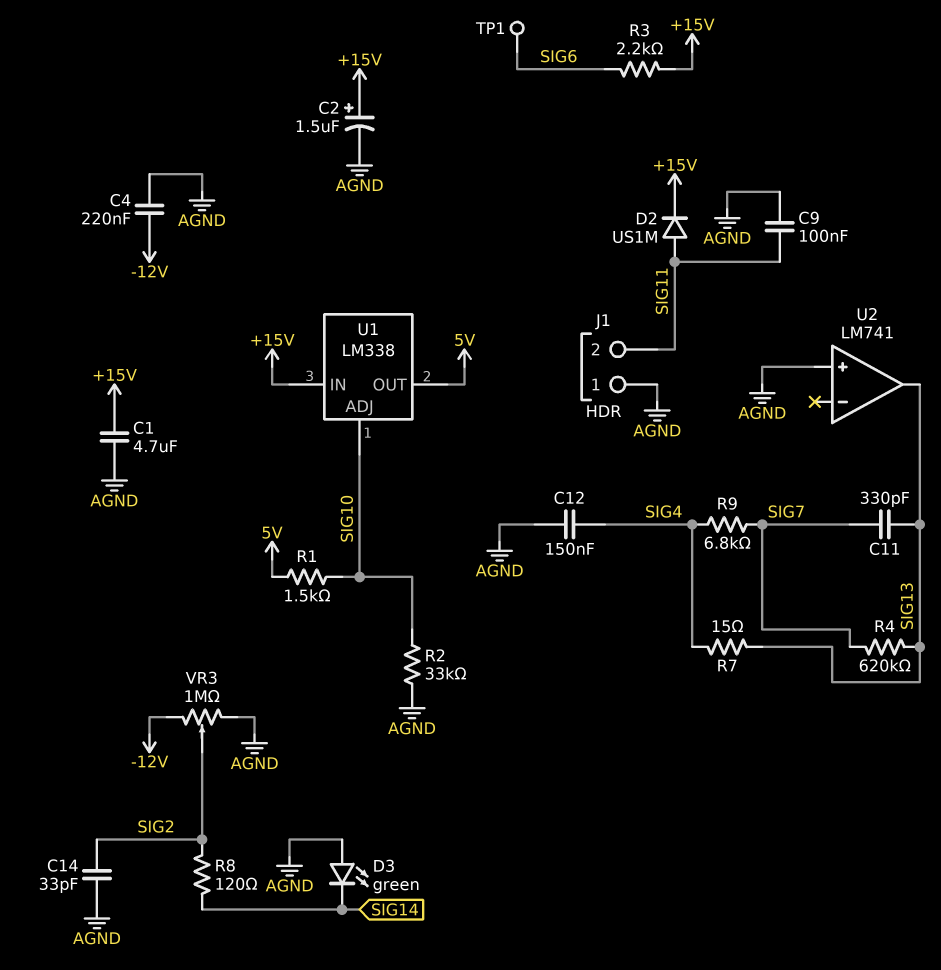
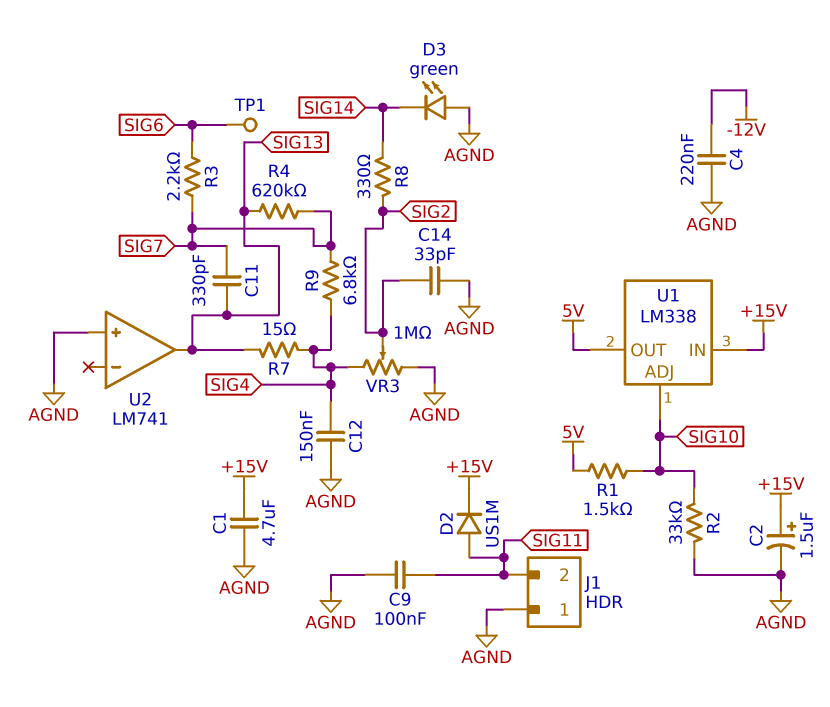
R3: 2.2k (+15V, SIG6) -> 2.2k (SIG6, SIG7)
R8: 120 (SIG2, SIG14) -> 330 (SIG2, SIG14)
VR3: 1M (-12V, AGND, wiper SIG2) -> 1M (AGND, SIG4, wiper SIG2)

